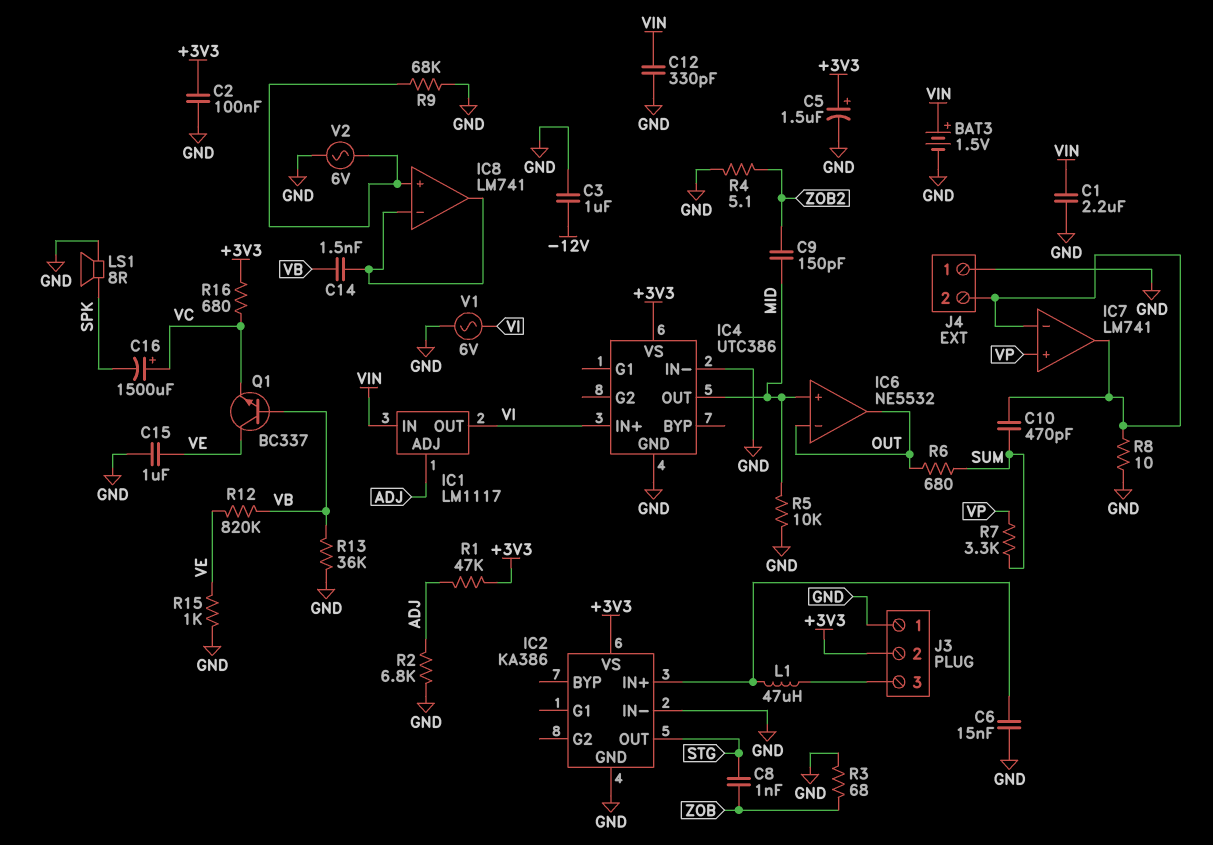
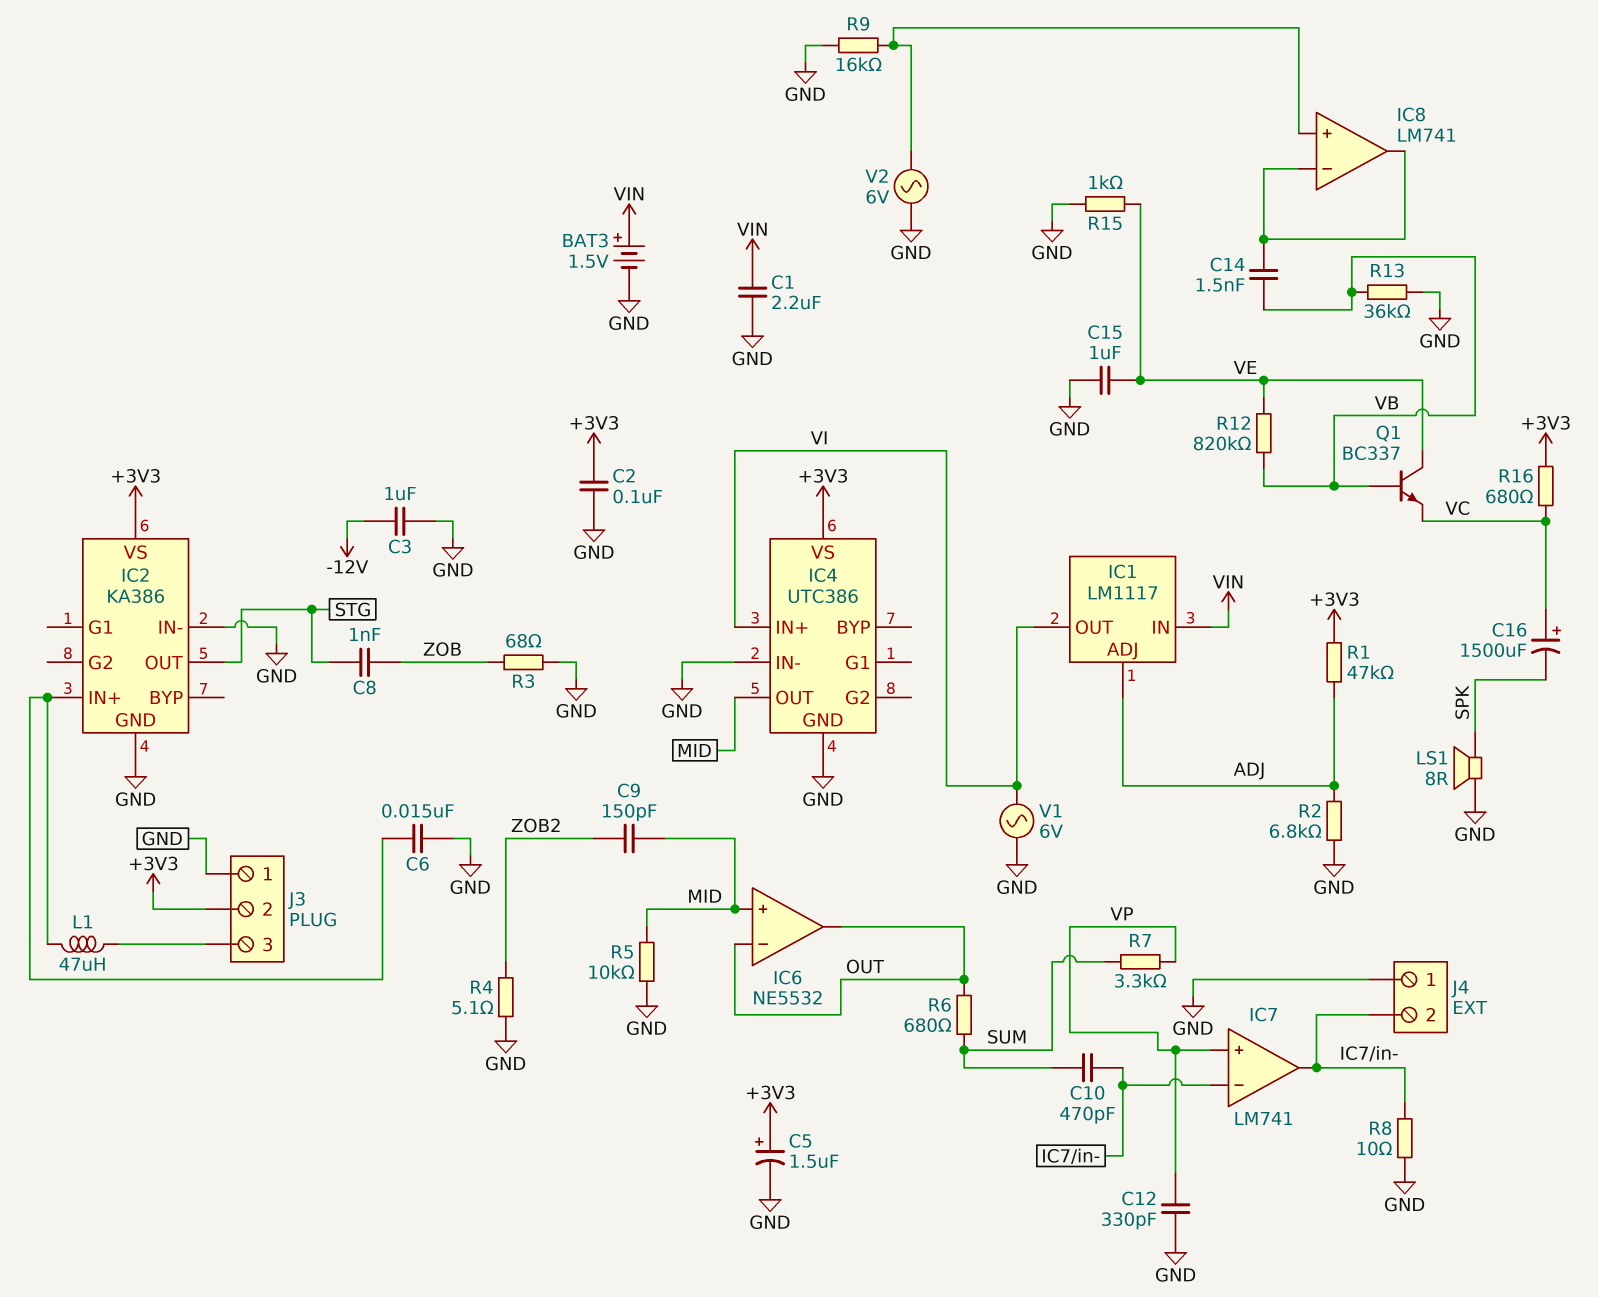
C12: 330pF (GND, VIN) -> 330pF (GND, VP)
R9: 68k (GND, IC8/in+) -> 16k (GND, IC8/in+)

